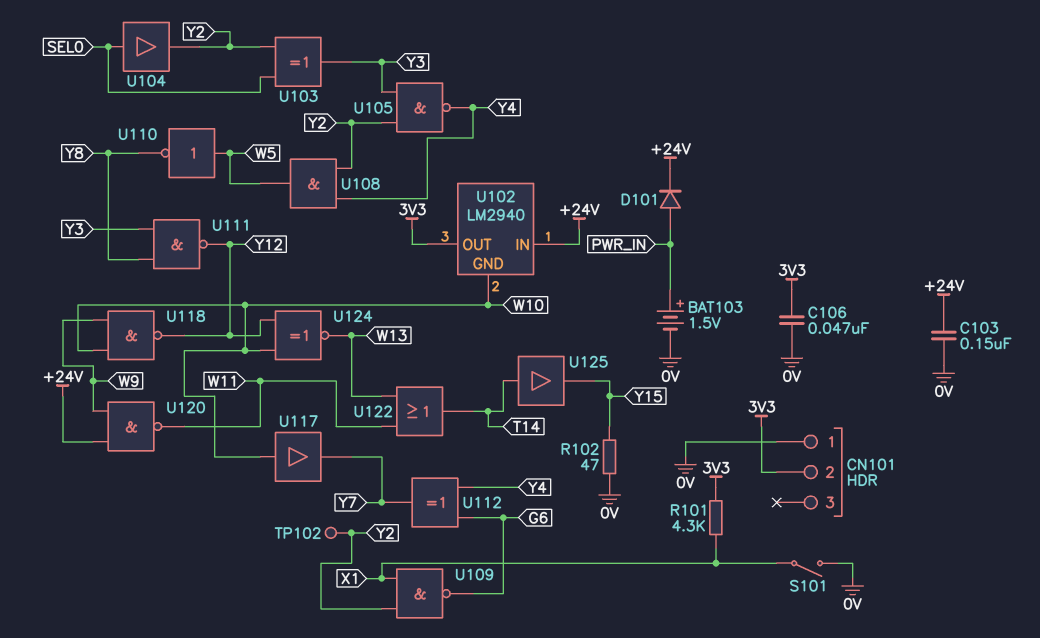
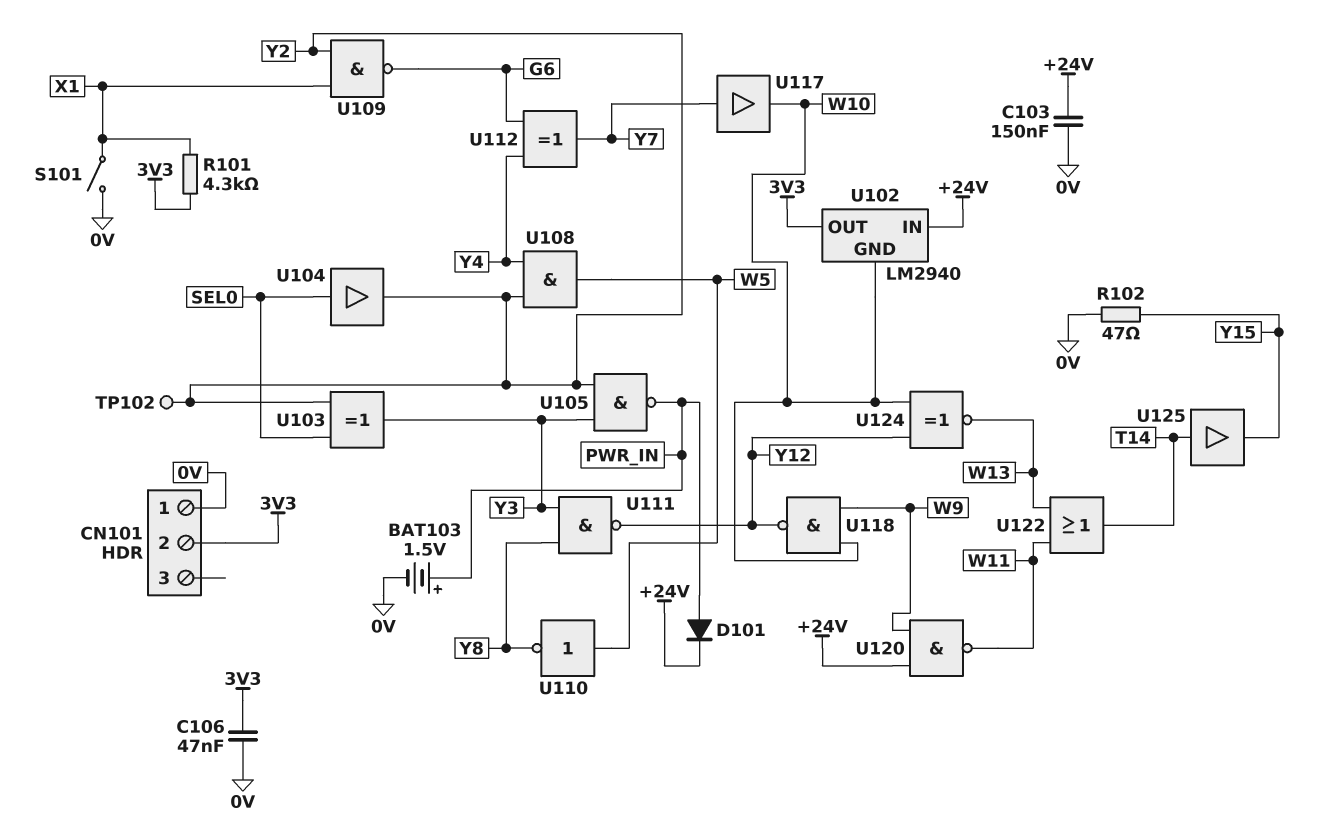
U105: NAND (in Y2, in Y3, out Y4) -> NAND (in Y2, in Y3, out PWR_IN)
U117: buffer (in W10, out Y7) -> buffer (in Y7, out W10)

